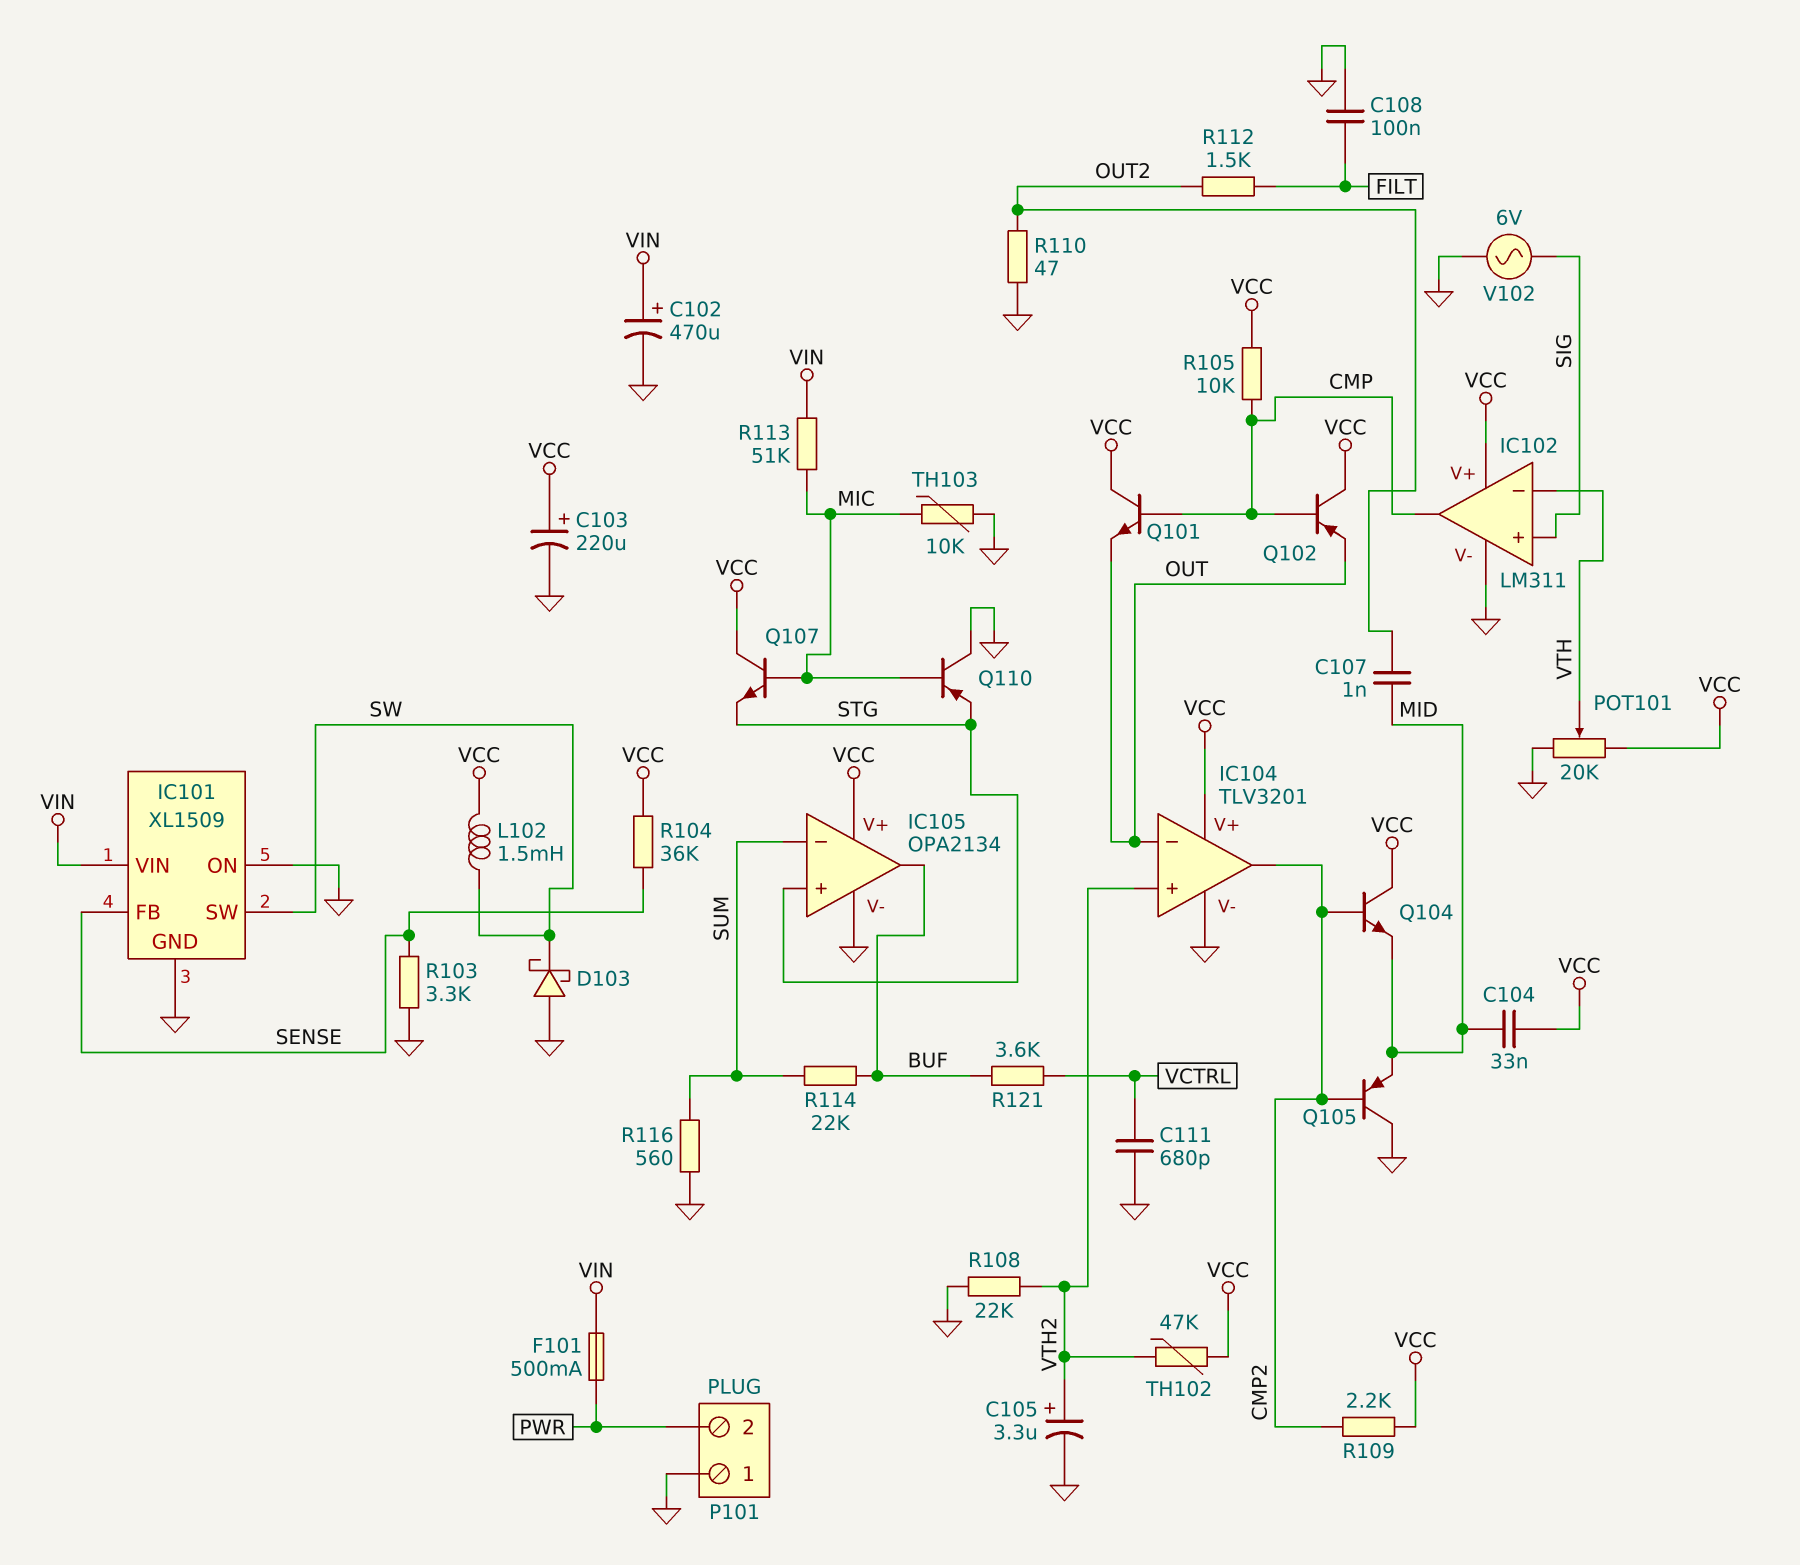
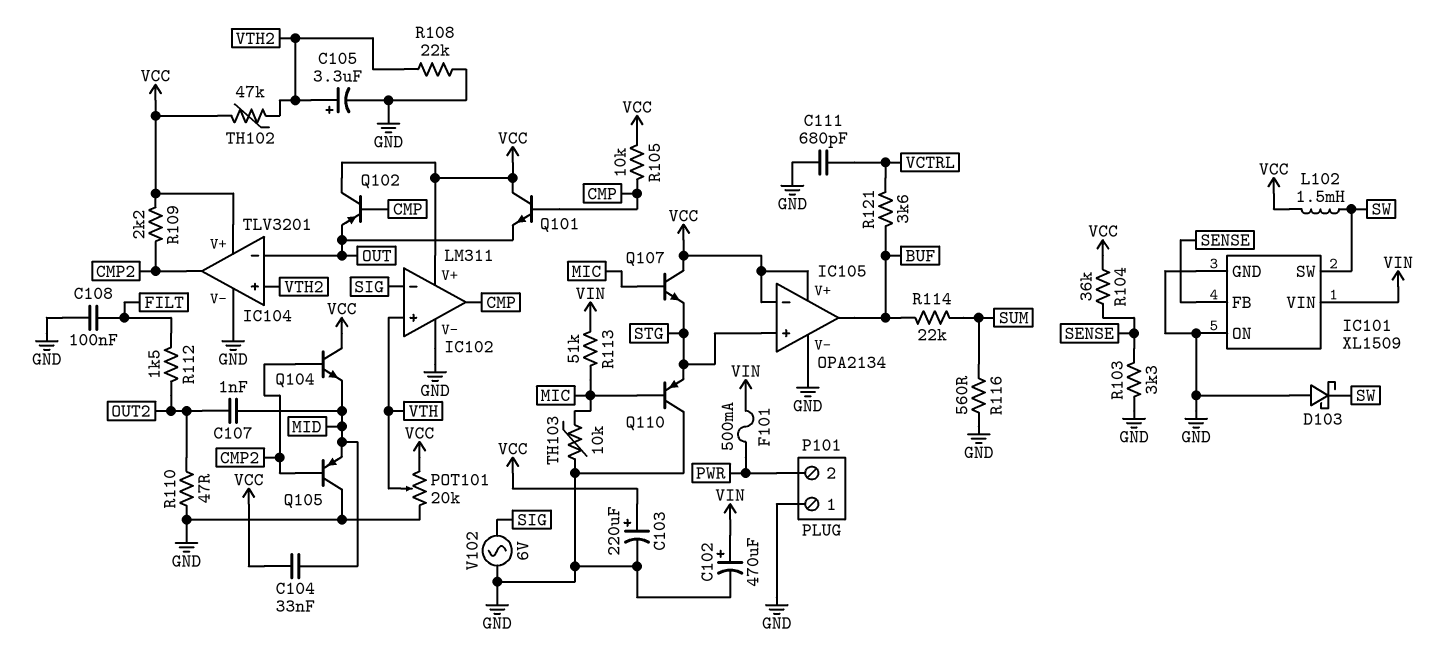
IC102 pin in+: SIG -> VTH
IC102 pin in-: VTH -> SIG
IC105 pin in-: SUM -> VCC

